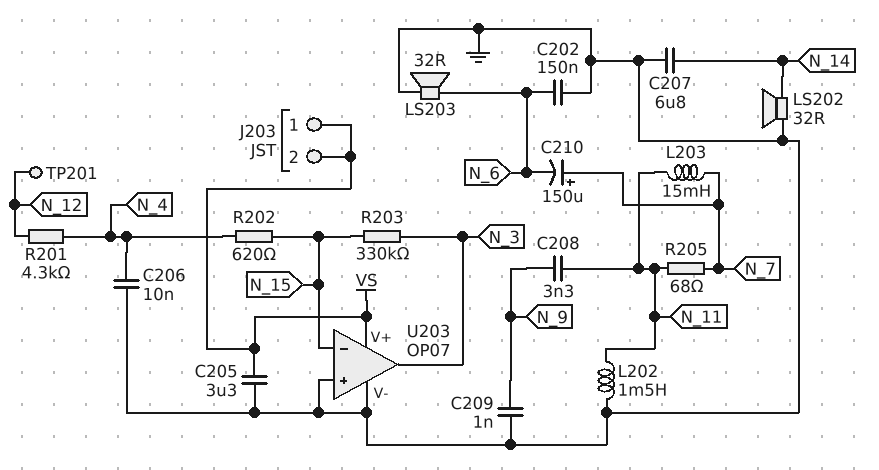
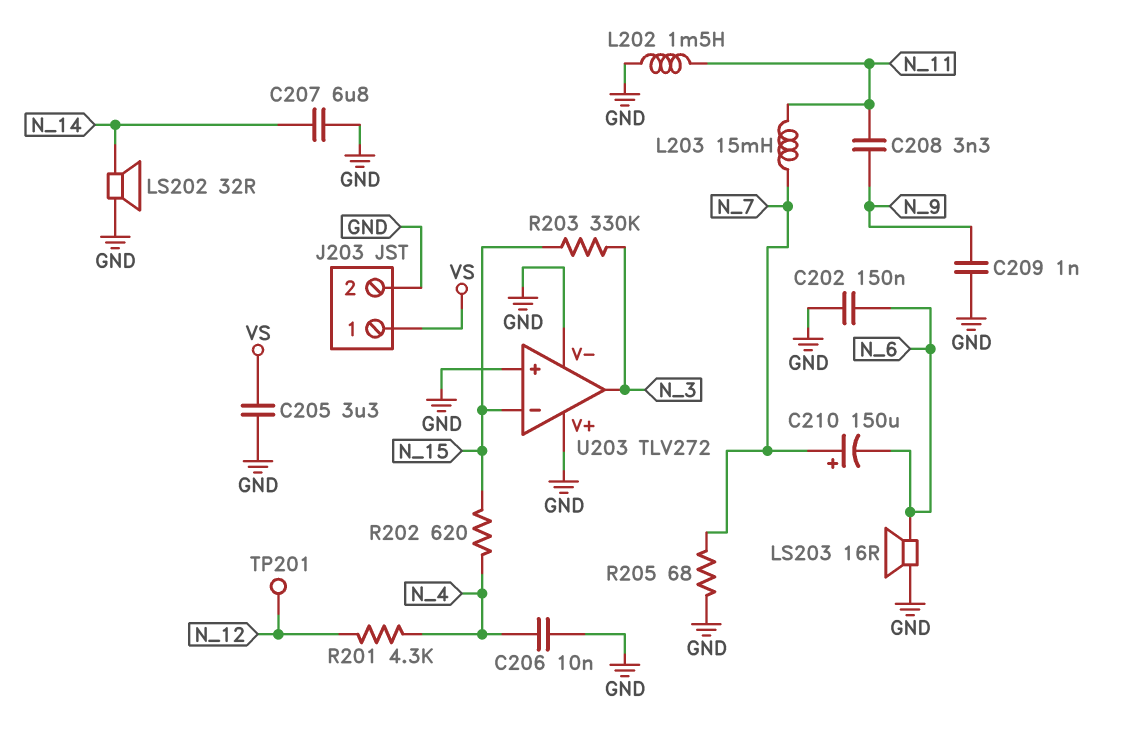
J203 pin 2: VS -> GND
LS203: speaker 32R (GND, N_6) -> speaker 16R (GND, N_6)
R205: 68 (N_7, N_11) -> 68 (GND, N_7)
U203: OP07 -> TLV272
U203 pin V+: VS -> GND

